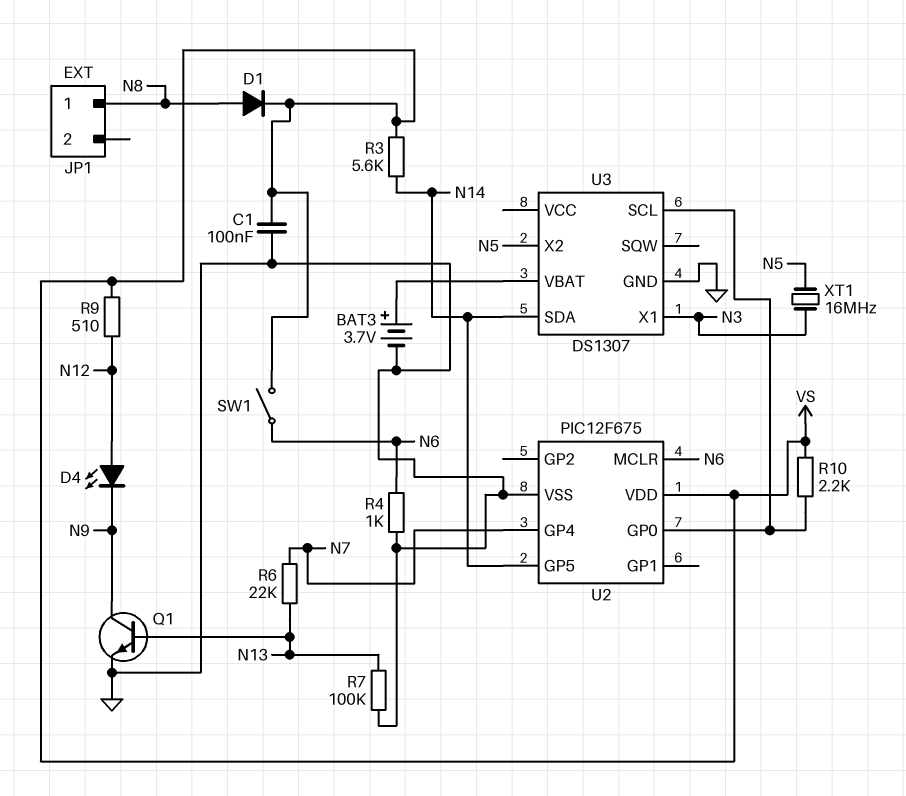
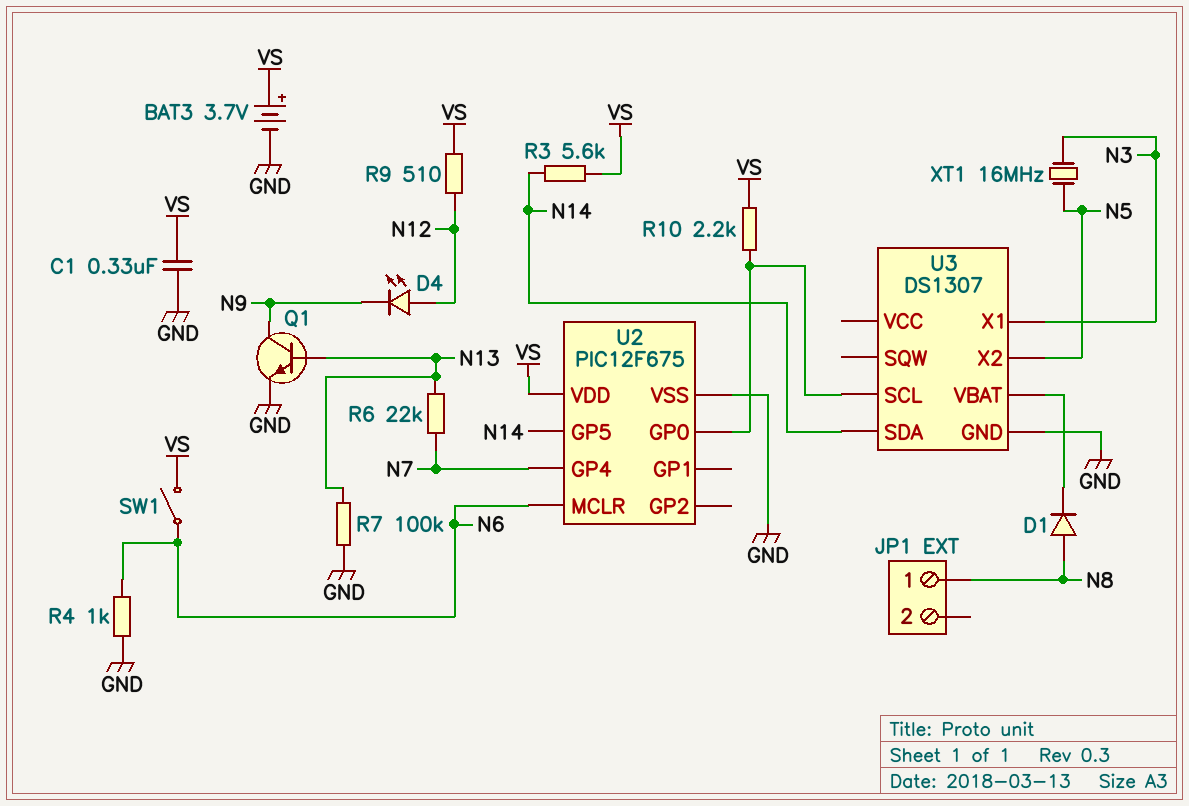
BAT3: 3.7V (plus U3/VBAT, minus GND) -> 3.7V (plus VS, minus GND)
C1: 100nF (GND, VS) -> 330nF (GND, VS)
D1: diode (A N8, K VS) -> diode (A N8, K U3/VBAT)

